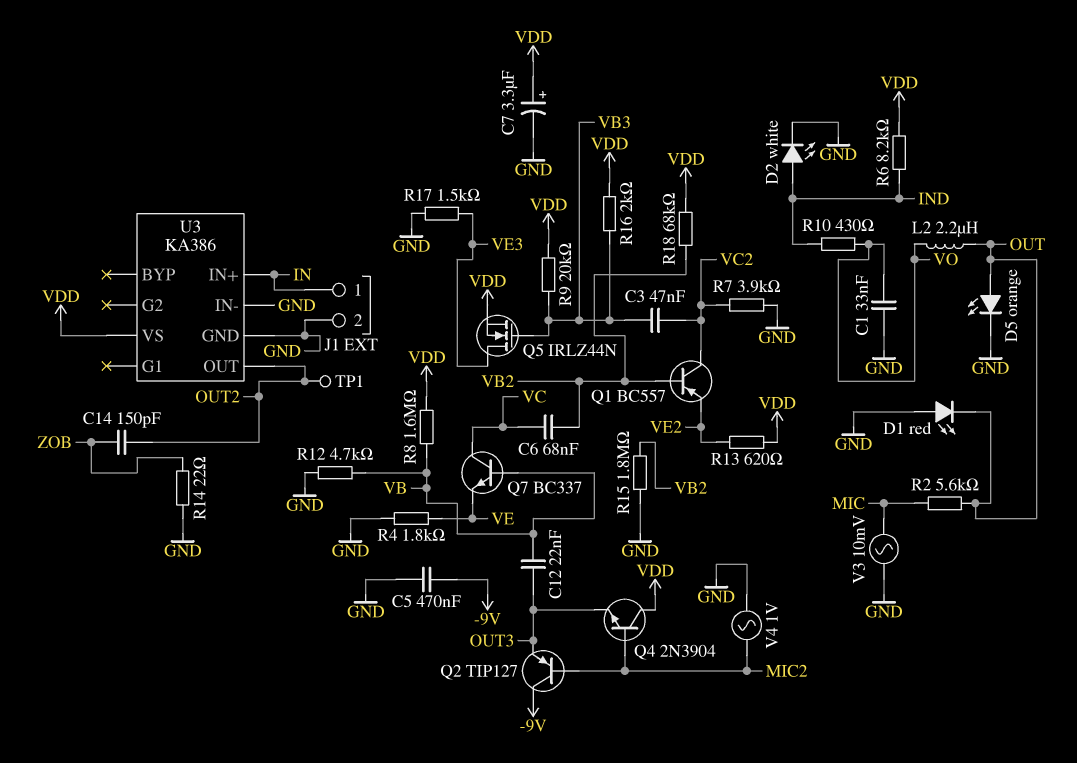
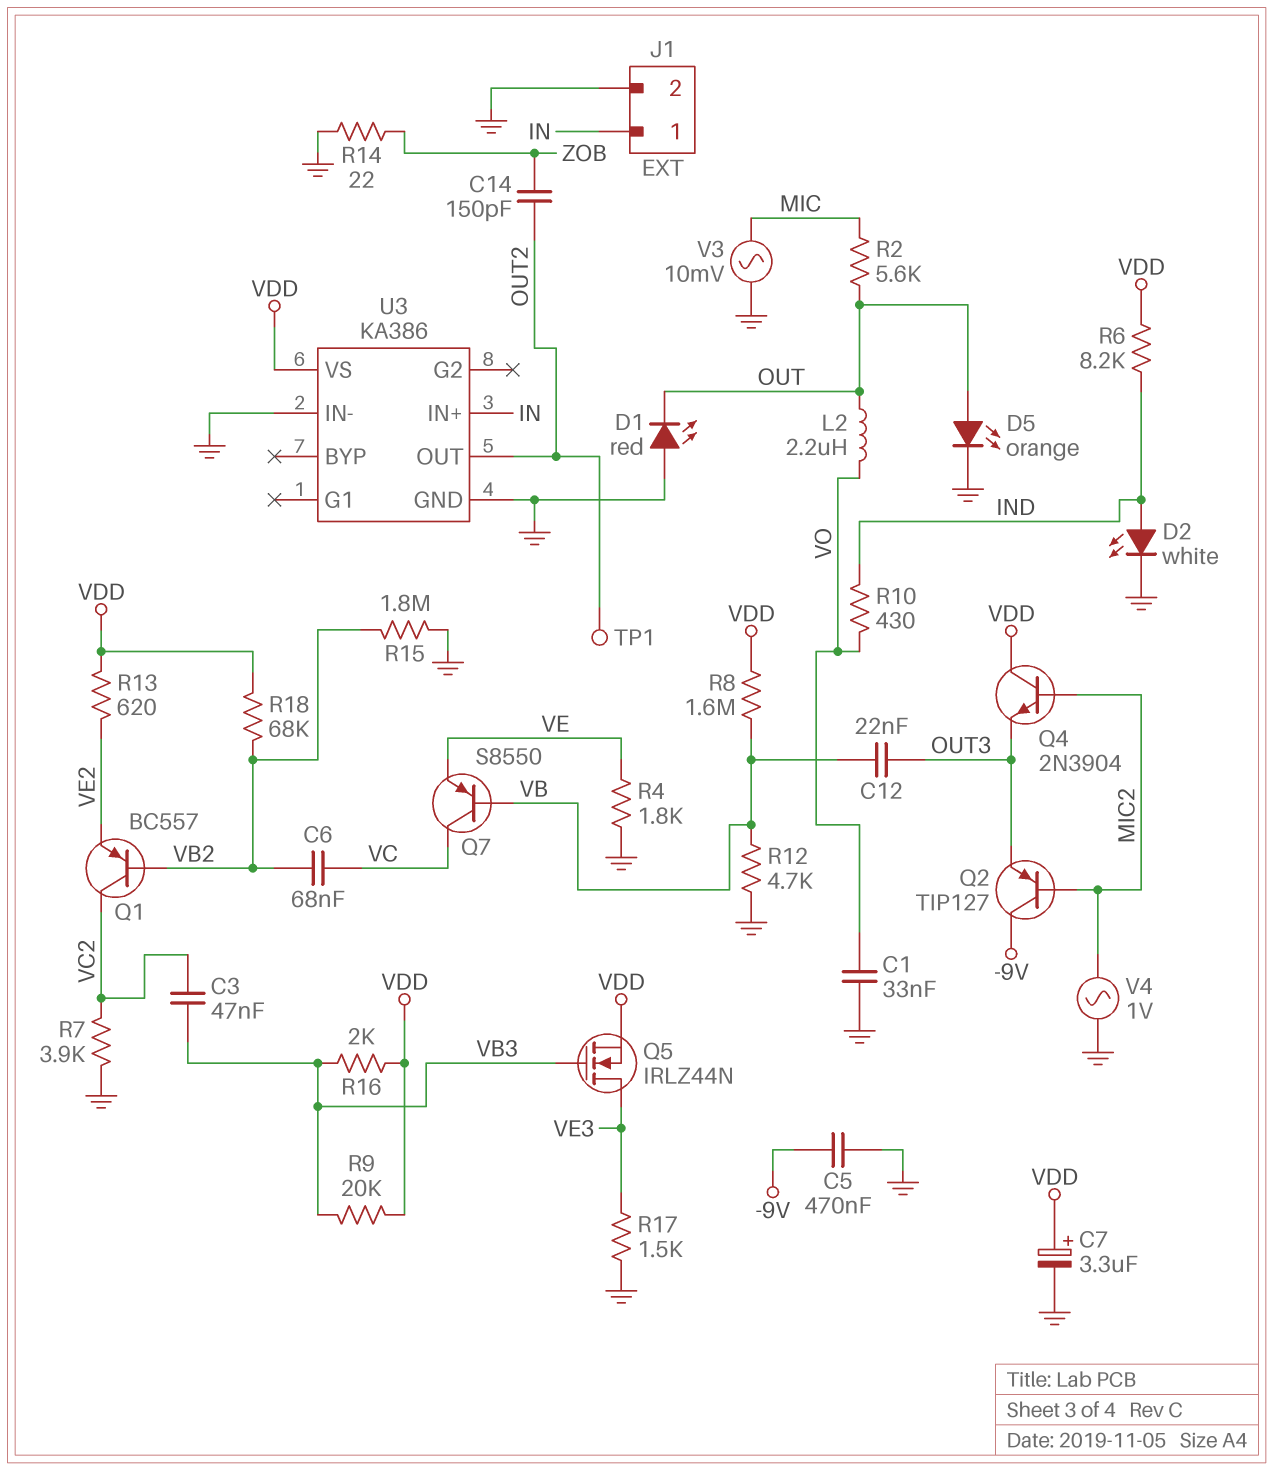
Q7: NPN BC337 (B VB, C VC, E VE) -> PNP S8550 (B VB, C VC, E VE)

